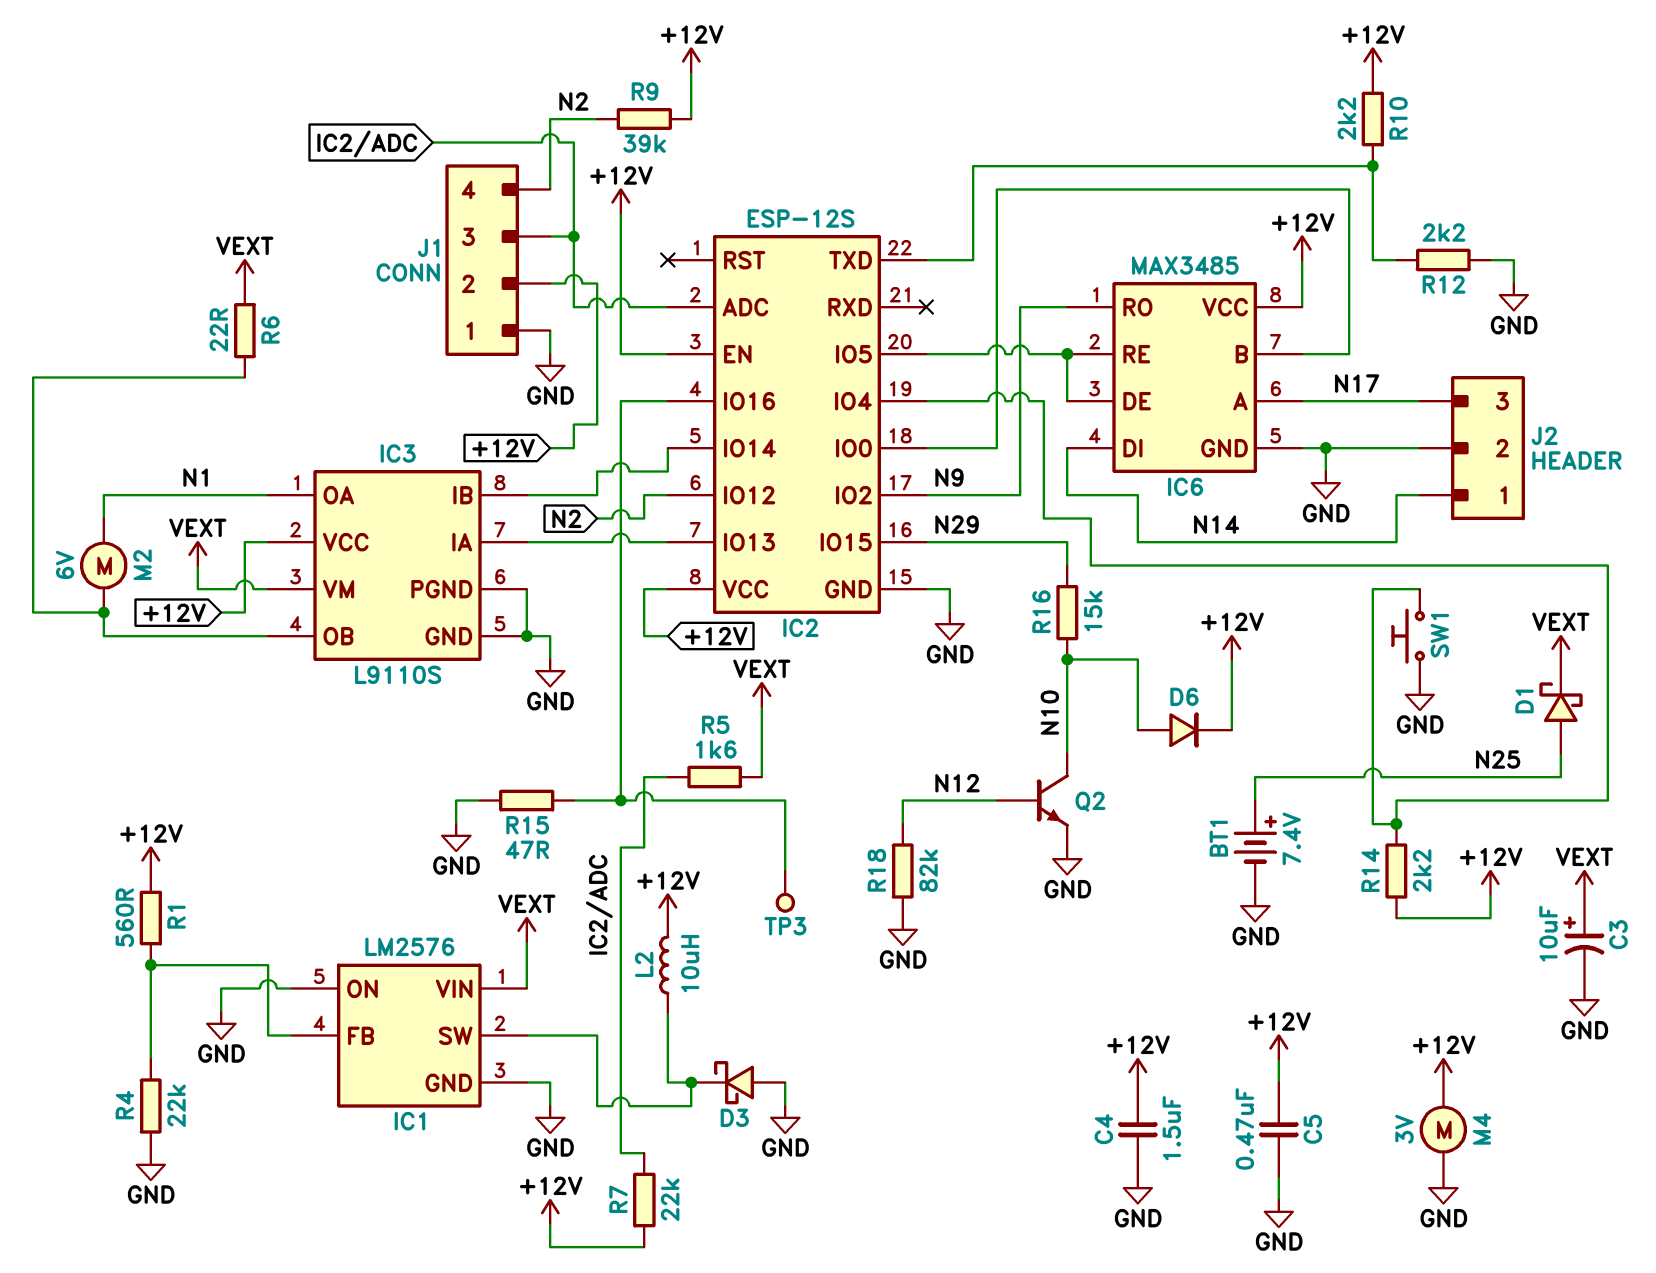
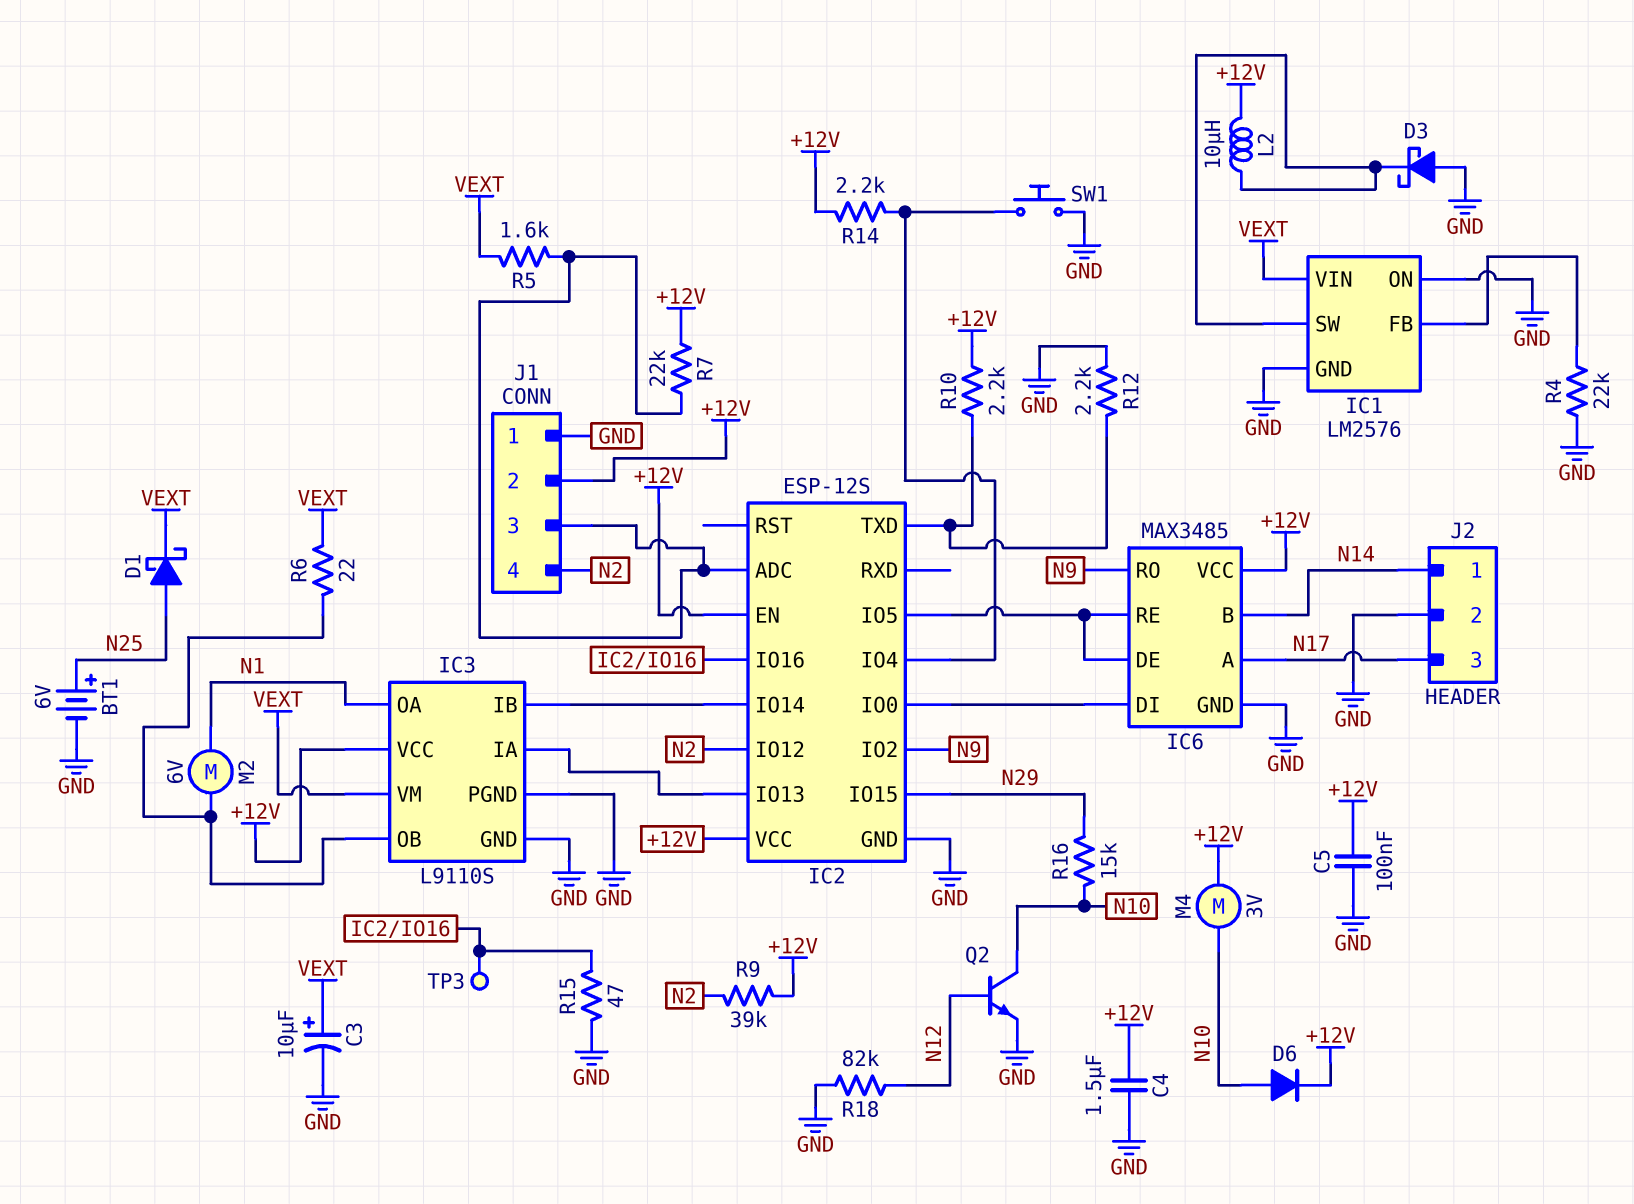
BT1: 7.4V (plus N25, minus GND) -> 6V (plus N25, minus GND)
C5: 470nF (+12V, GND) -> 100nF (+12V, GND)
IC6 pin B: IC2/IO0 -> N14
IC6 pin DI: N14 -> IC2/IO0
M4: motor 3V (+12V, GND) -> motor 3V (+12V, N10)
R1: 560 (+12V, IC1/FB) -> none

